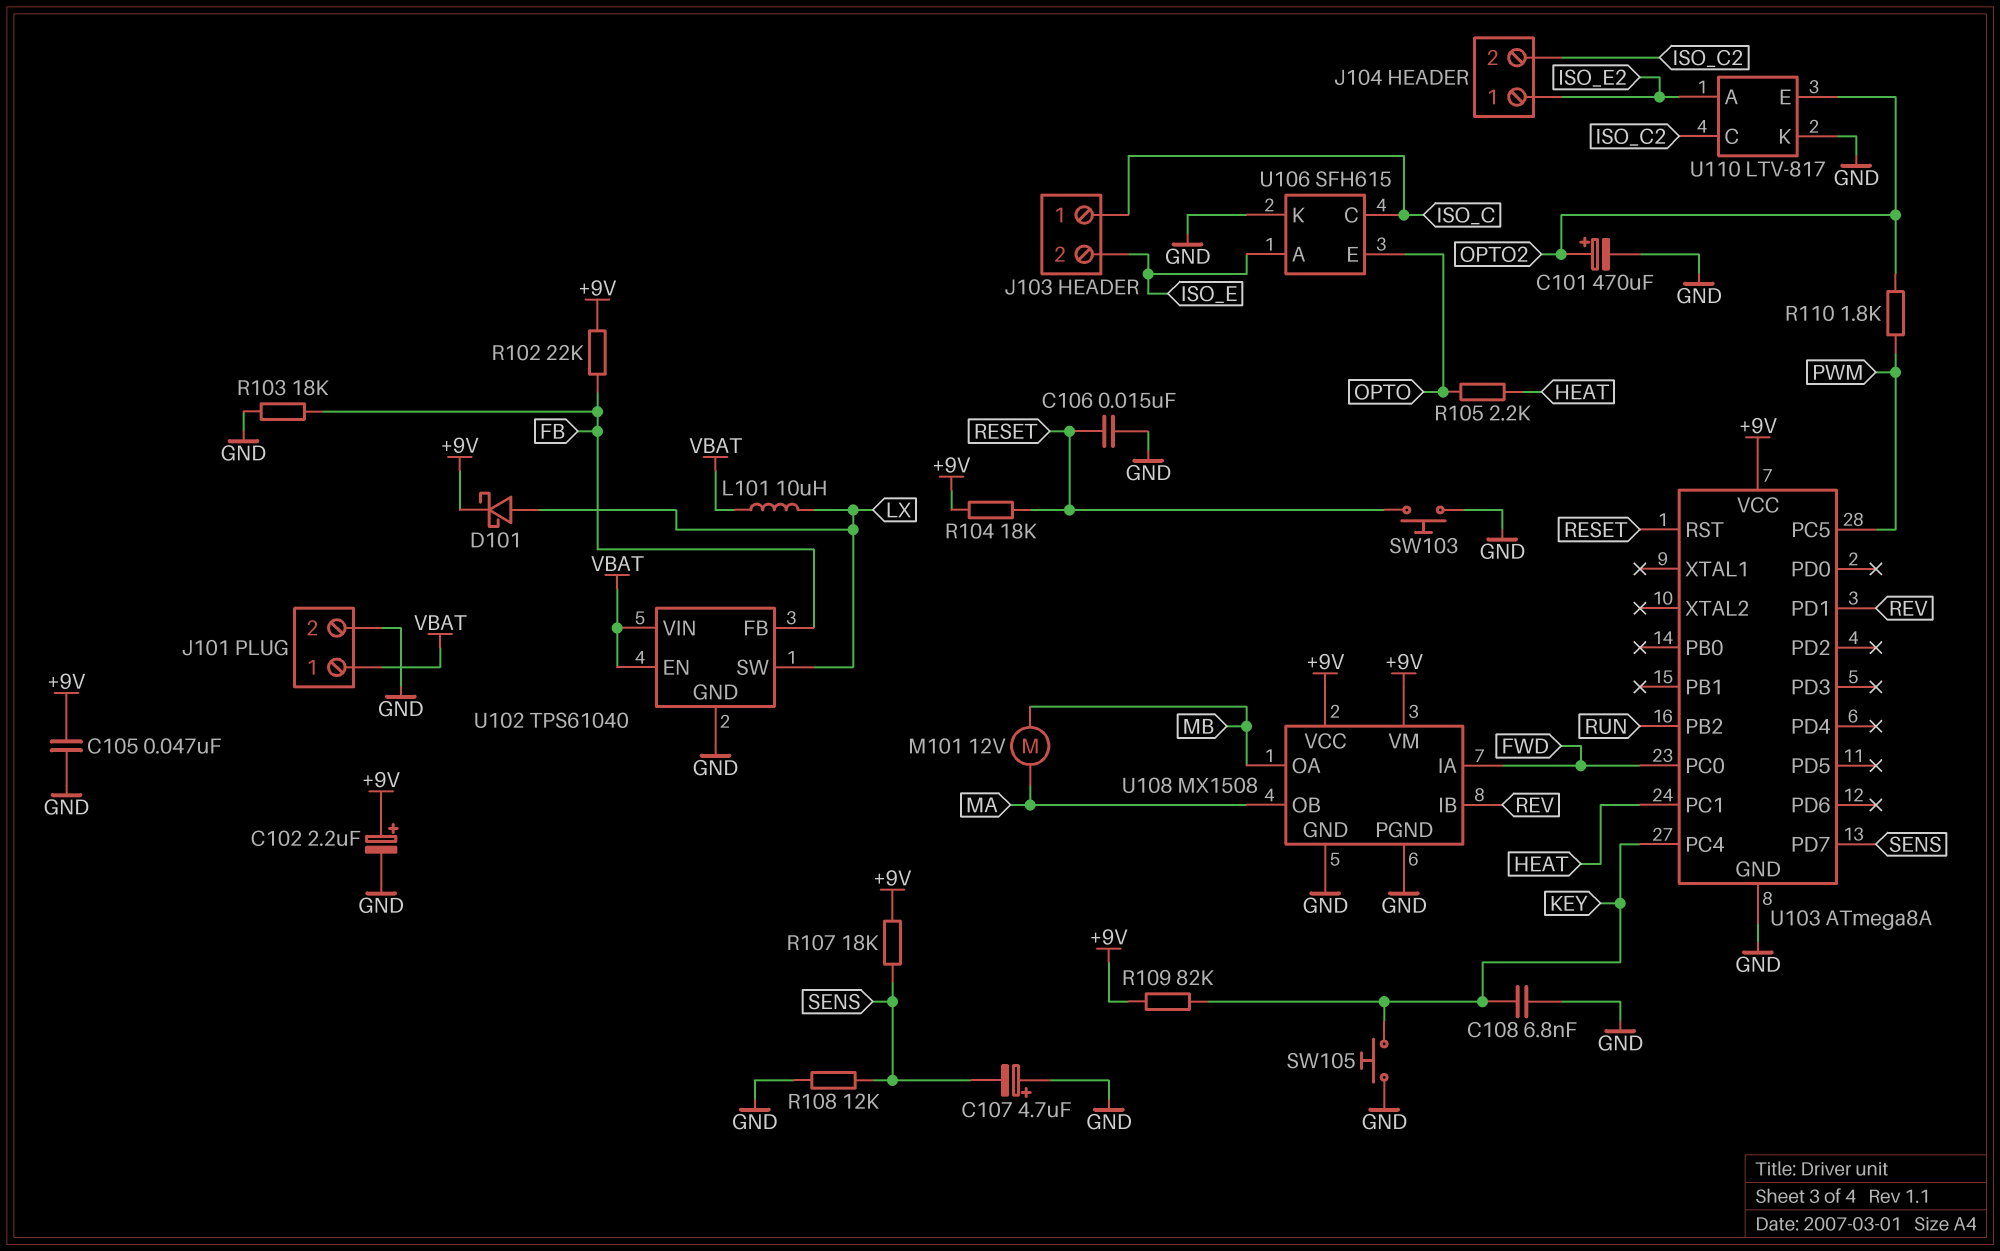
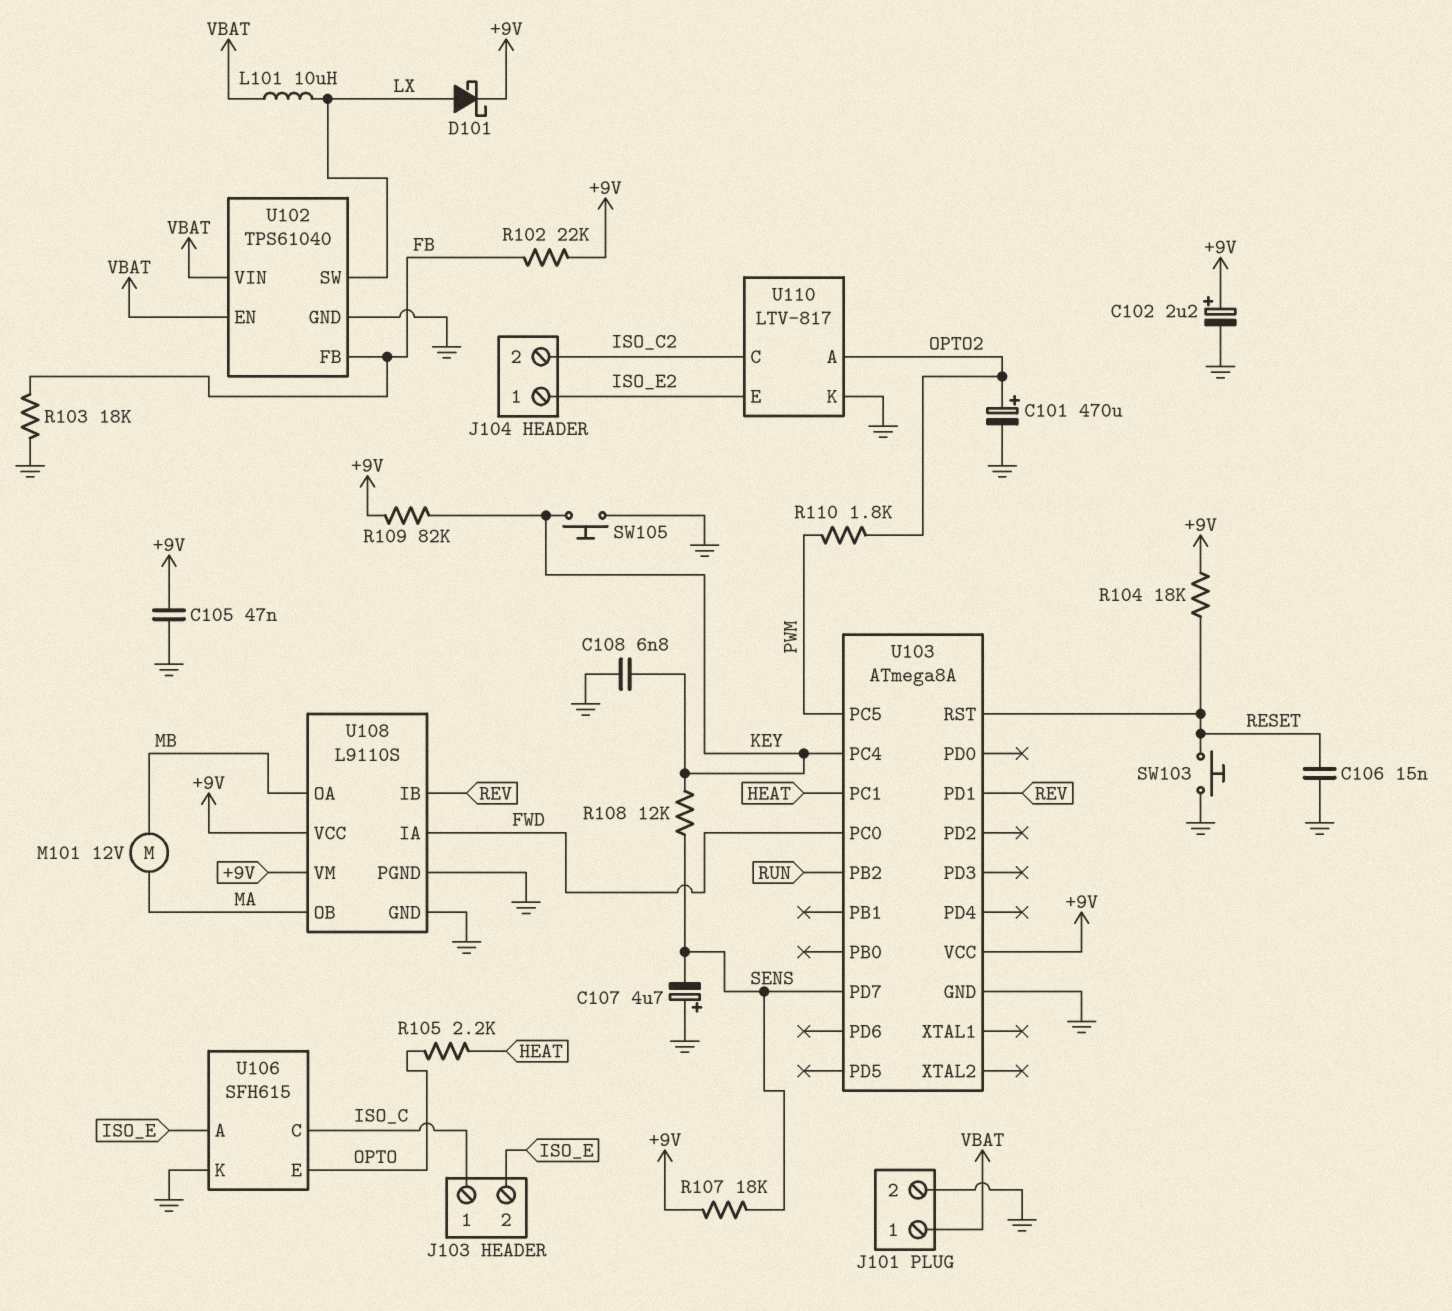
R108: 12k (GND, SENS) -> 12k (KEY, SENS)
U108: MX1508 -> L9110S
U110 pin A: ISO_E2 -> OPTO2
U110 pin E: OPTO2 -> ISO_E2

